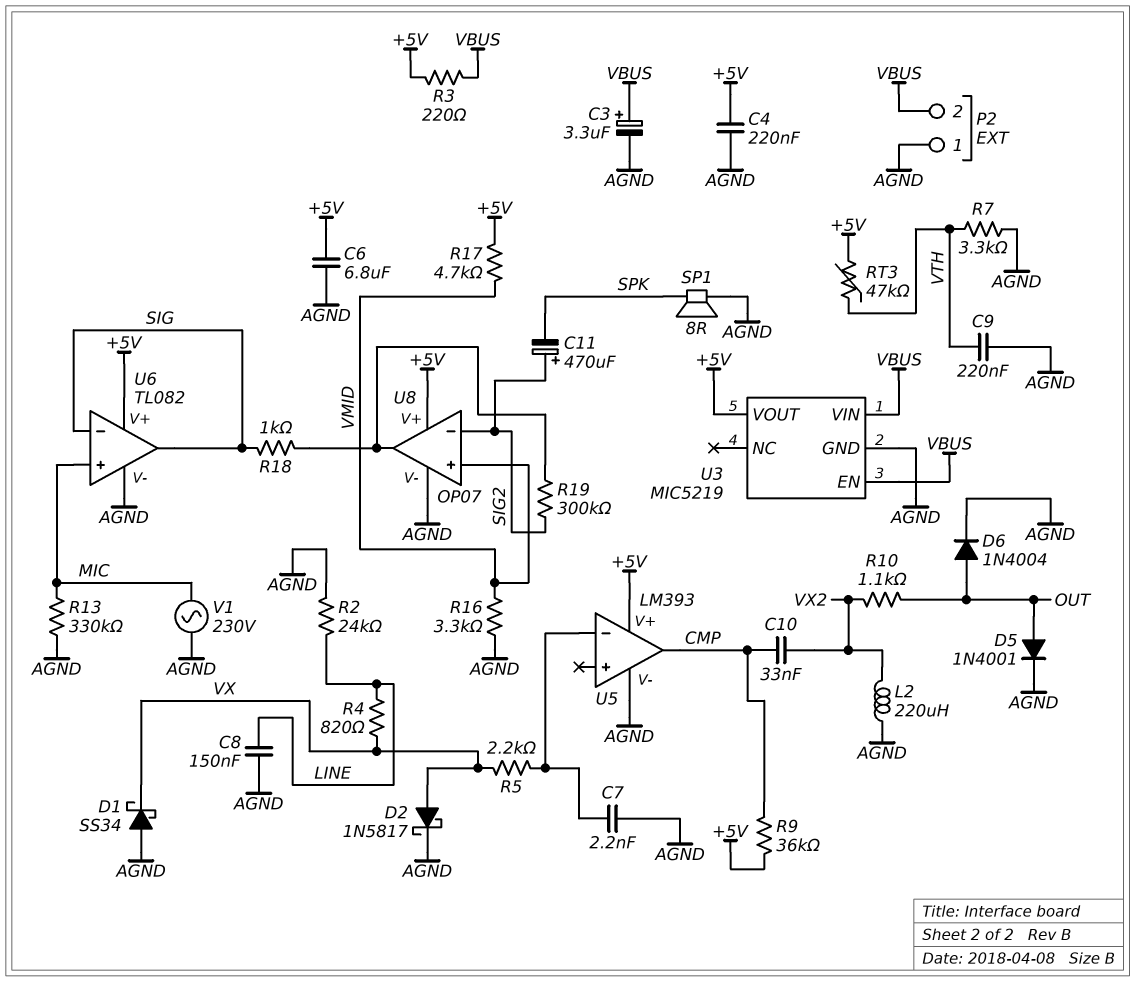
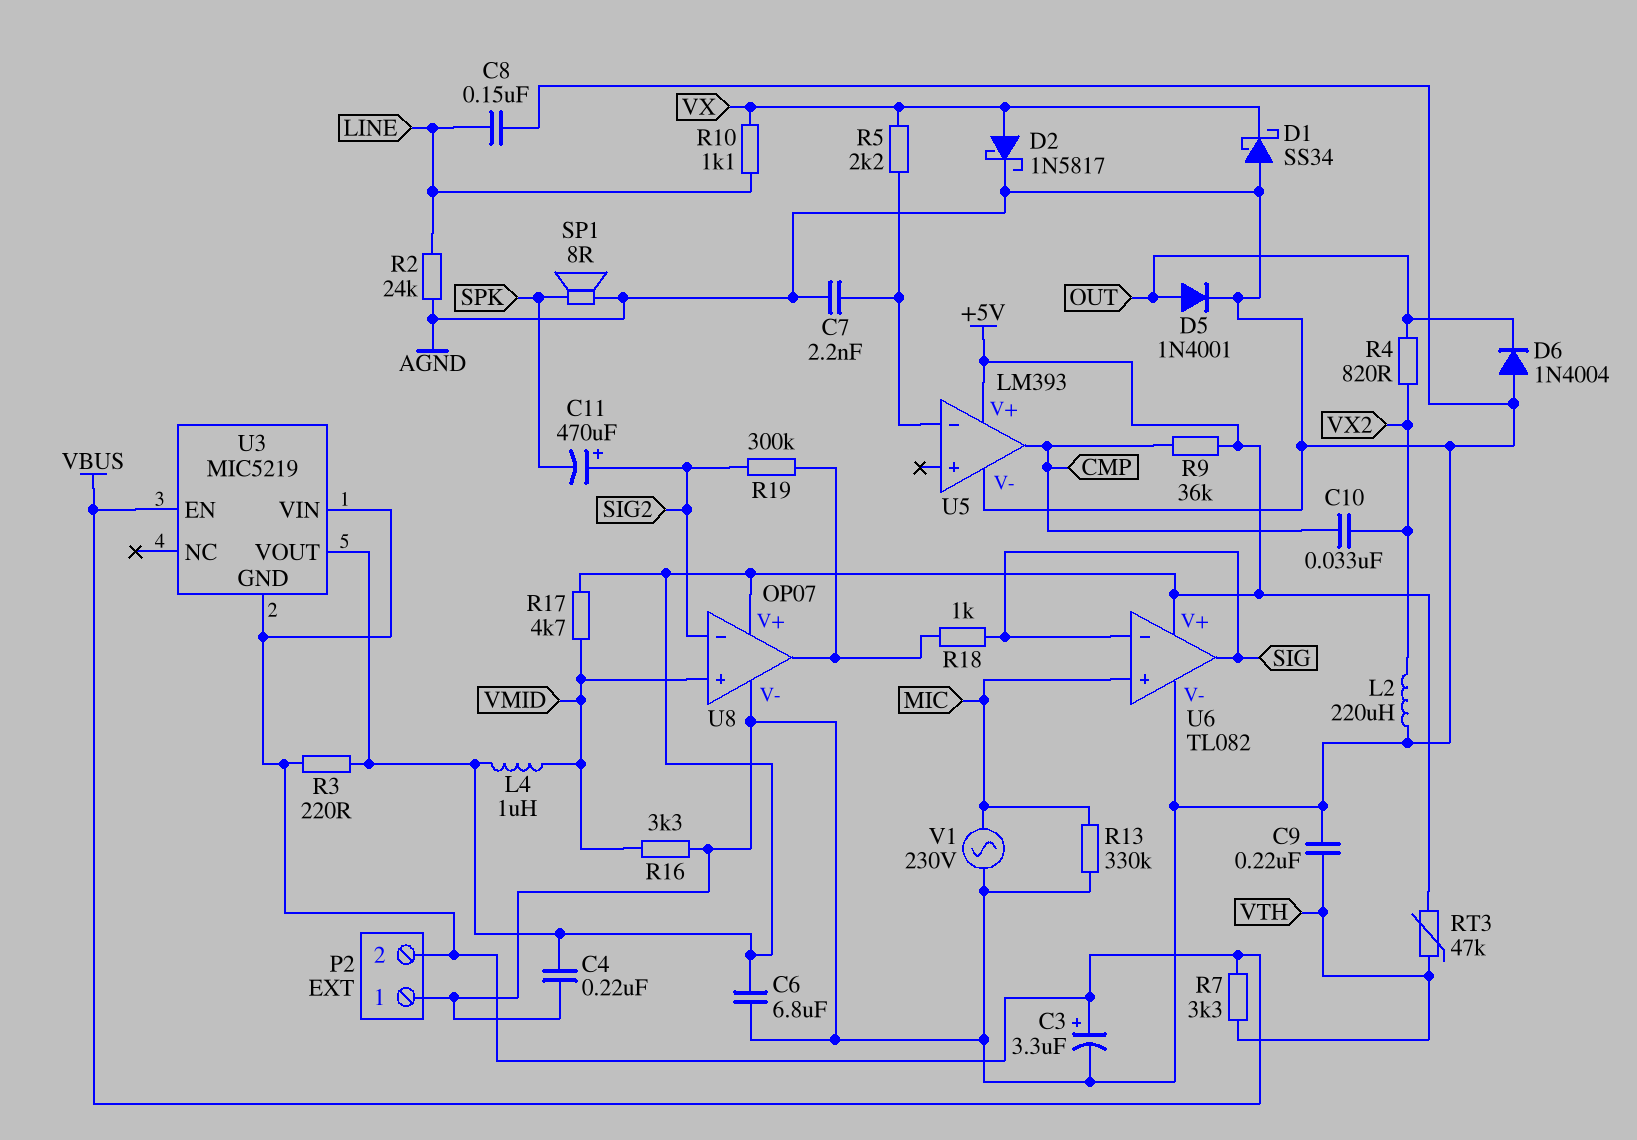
D6: diode 1N4004 (A OUT, K AGND) -> diode 1N4004 (A AGND, K OUT)
L4: none -> 1uH (+5V, VMID)
R4: 820 (LINE, VX) -> 820 (OUT, VX2)
R7: 3.3k (AGND, VTH) -> 3.3k (VBUS, VTH)
R10: 1.1k (OUT, VX2) -> 1.1k (LINE, VX)
U3 pin GND: AGND -> VBUS

